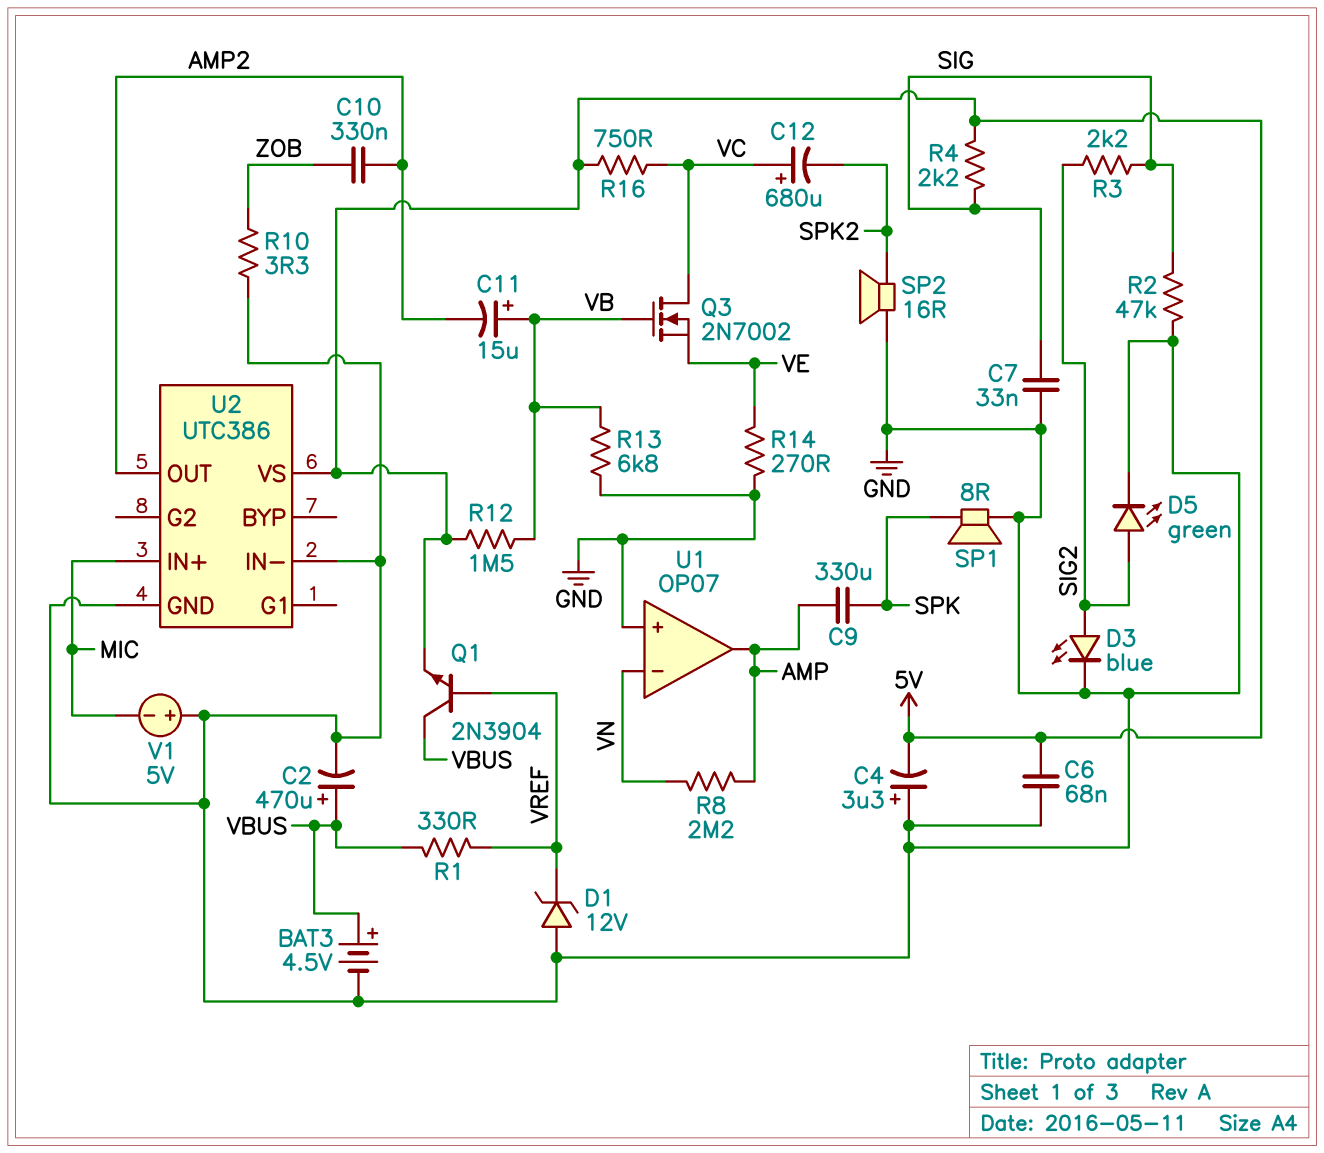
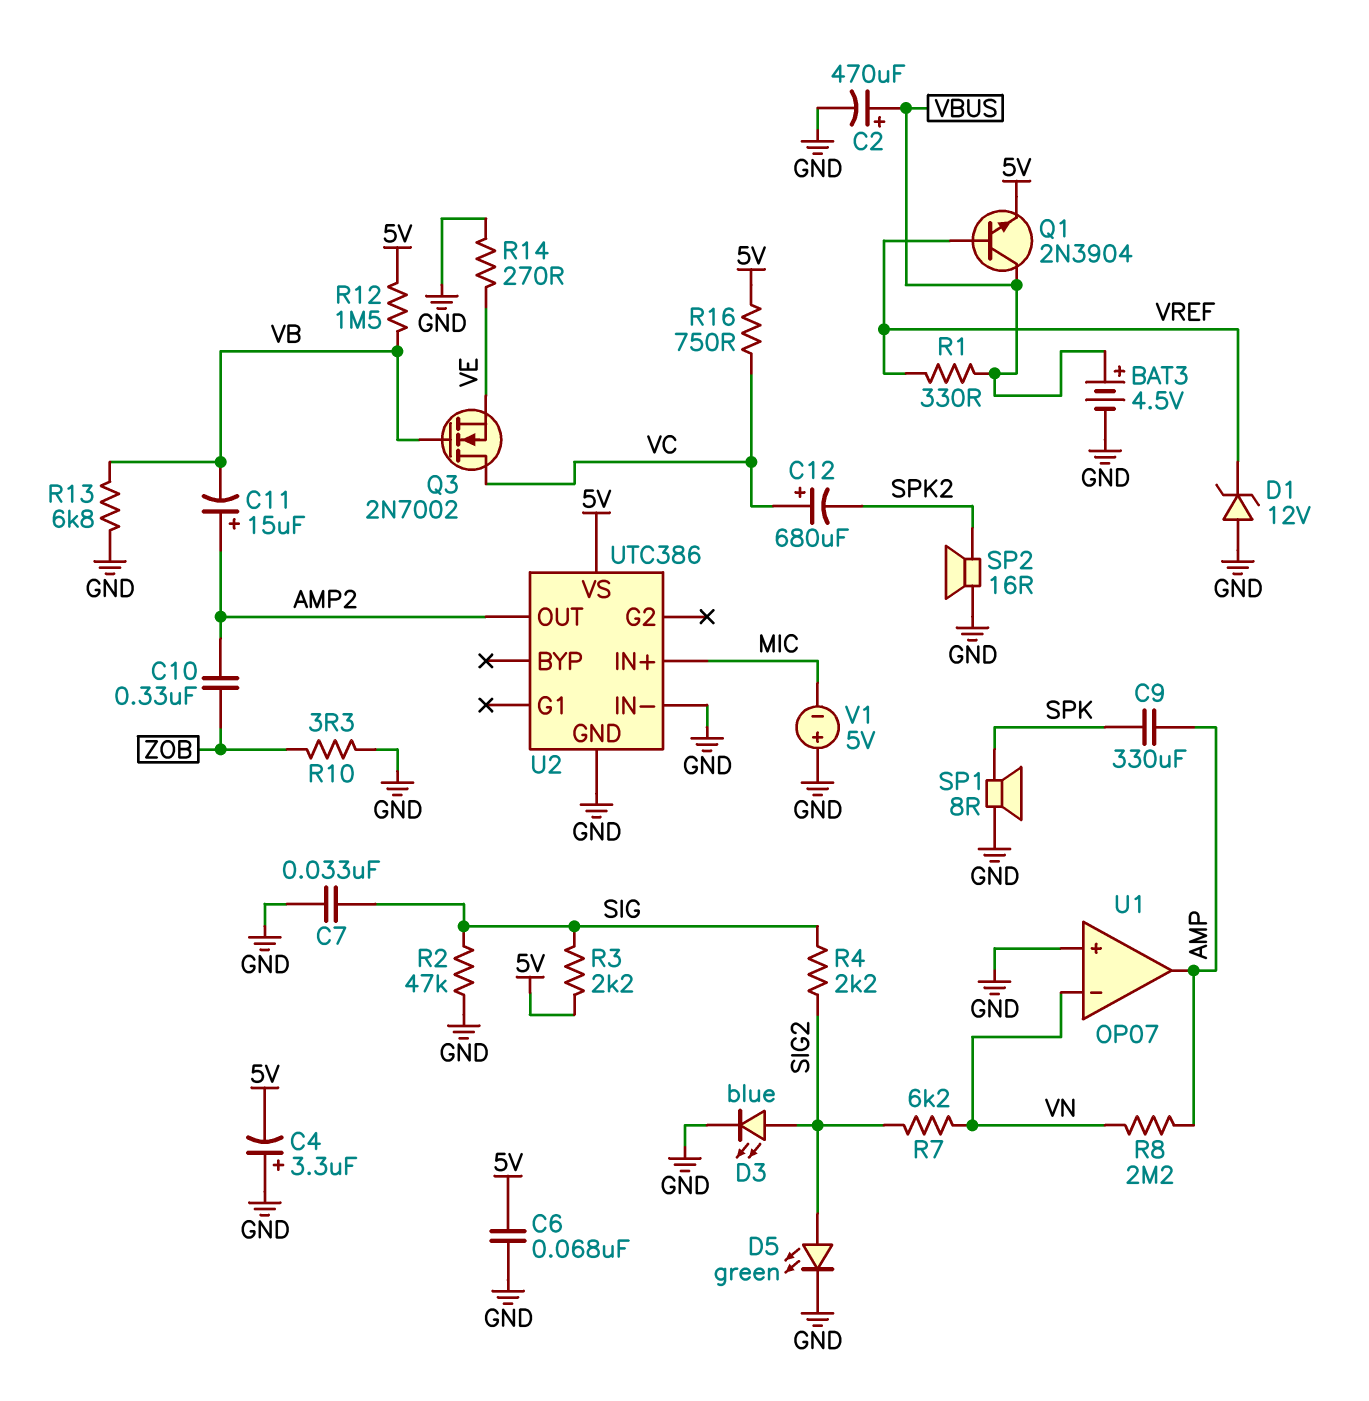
C11: 15uF (plus VB, minus AMP2) -> 15uF (plus AMP2, minus VB)
R3: 2.2k (SIG, SIG2) -> 2.2k (5V, SIG)
R4: 2.2k (5V, SIG) -> 2.2k (SIG, SIG2)
R7: none -> 6.2k (SIG2, VN)

